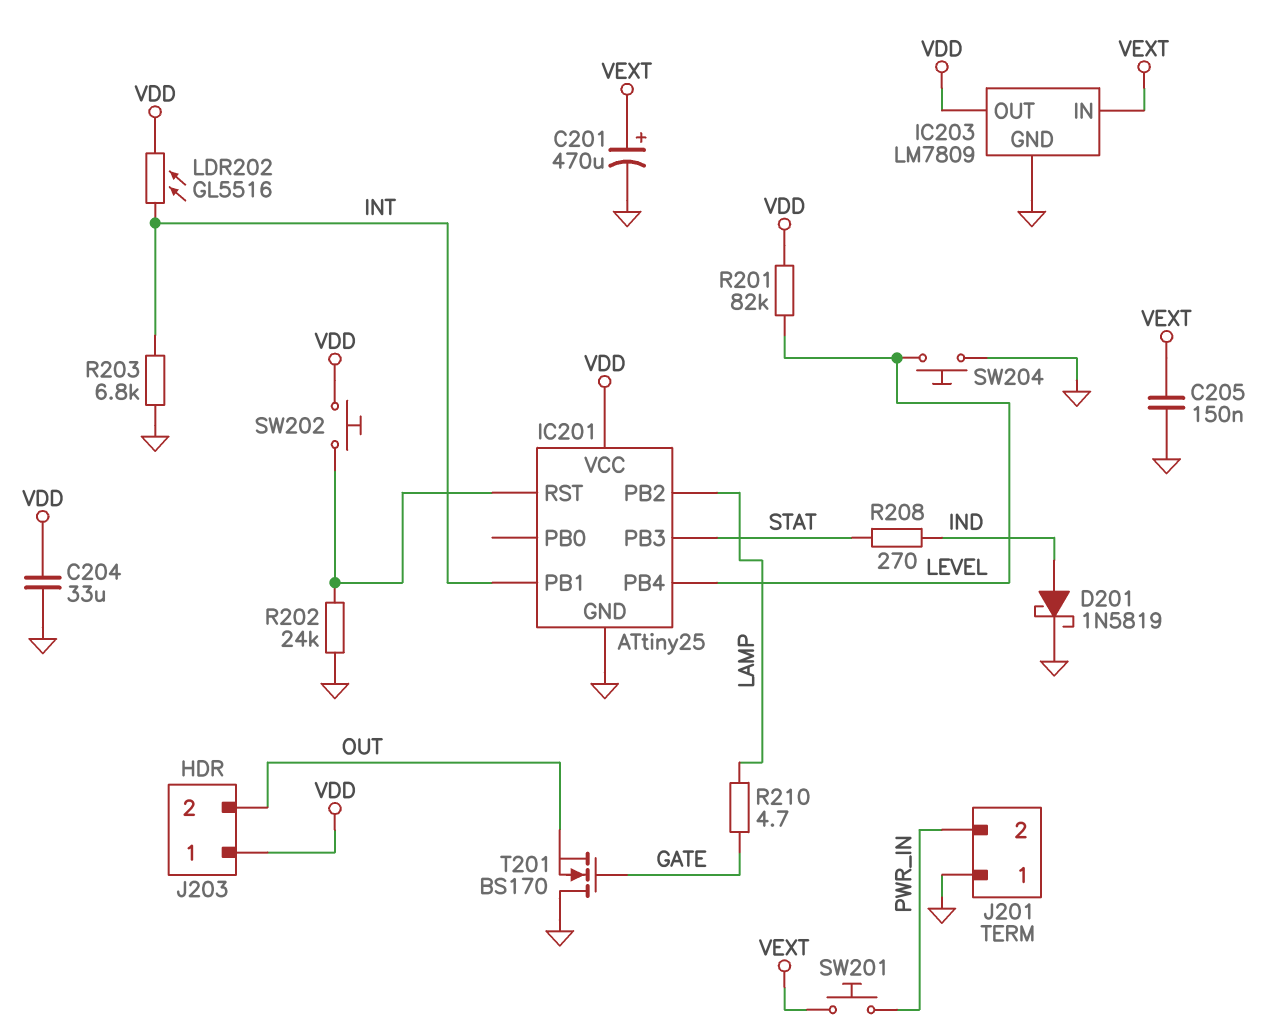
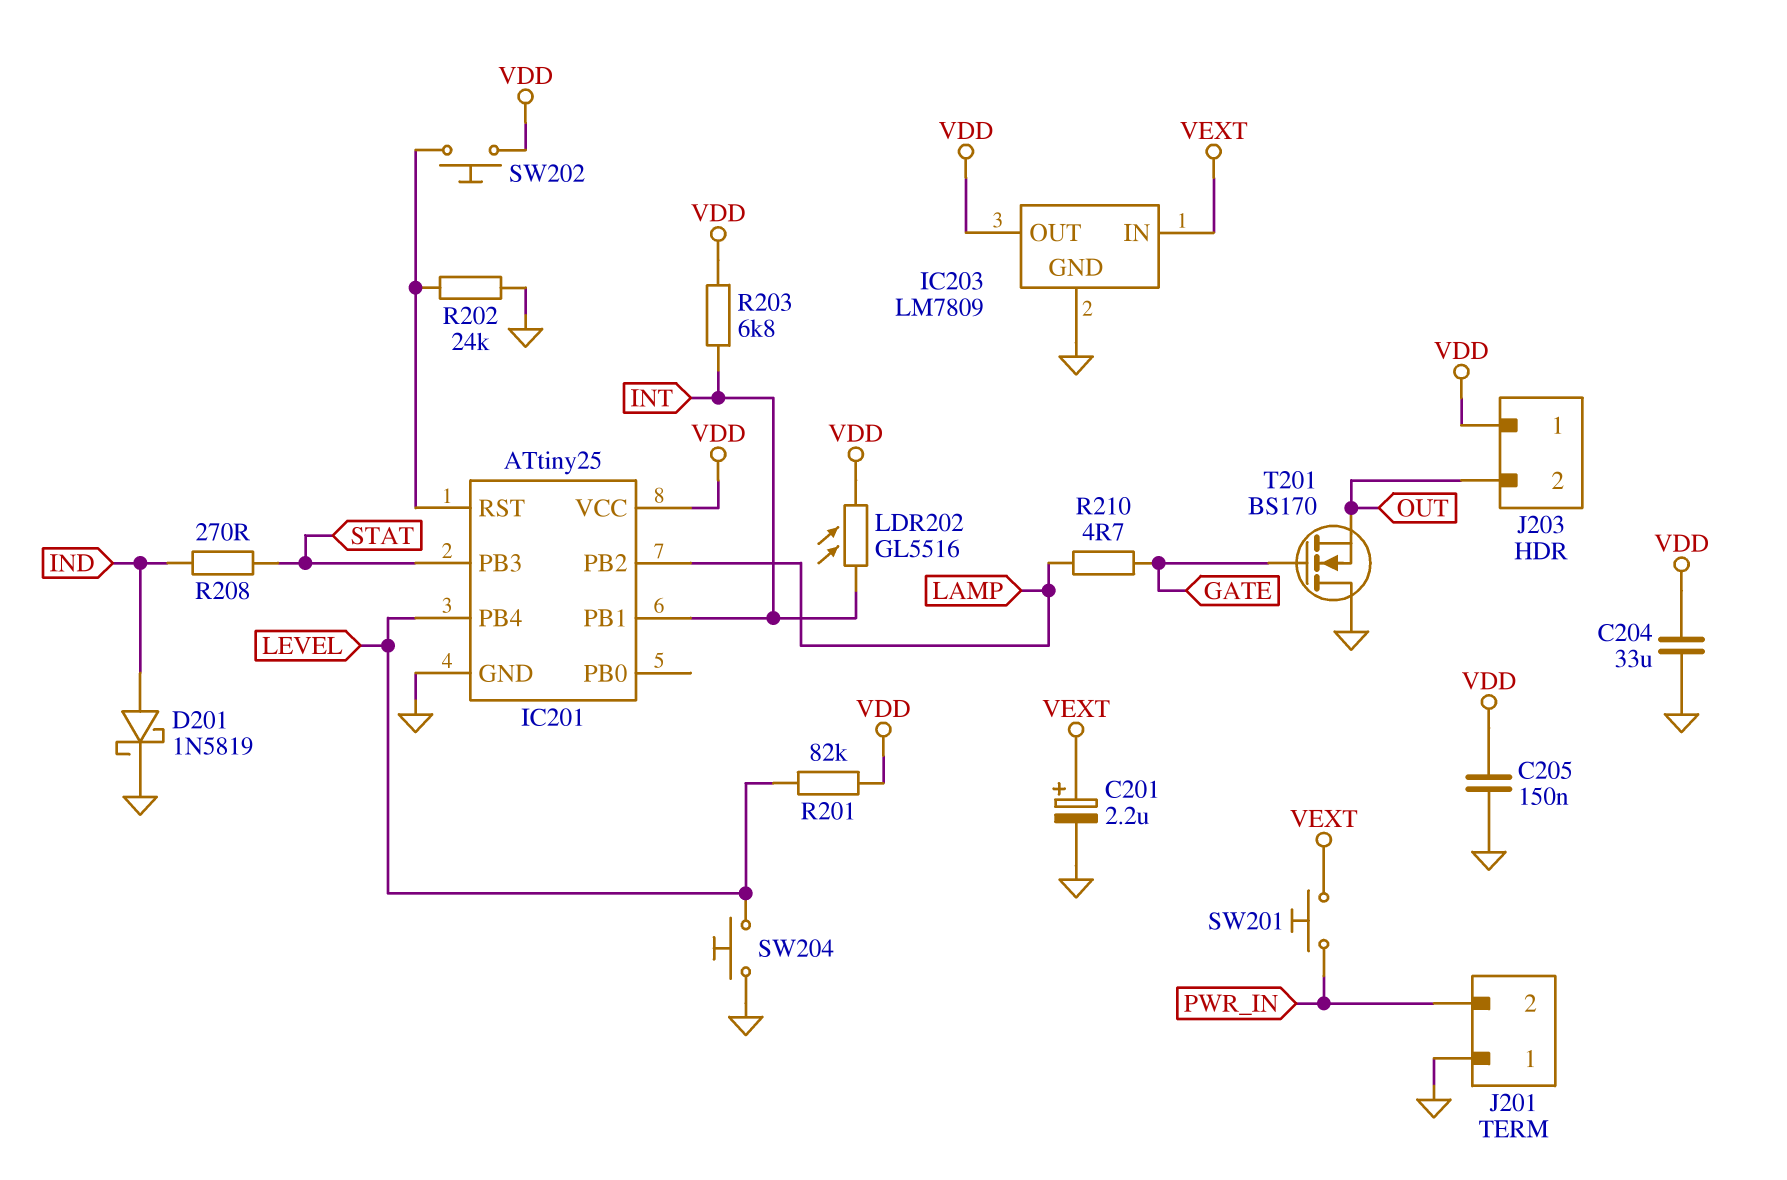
C201: 470uF (plus VEXT, minus GND) -> 2.2uF (plus VEXT, minus GND)
C205: 150nF (GND, VEXT) -> 150nF (GND, VDD)
R203: 6.8k (GND, INT) -> 6.8k (INT, VDD)

